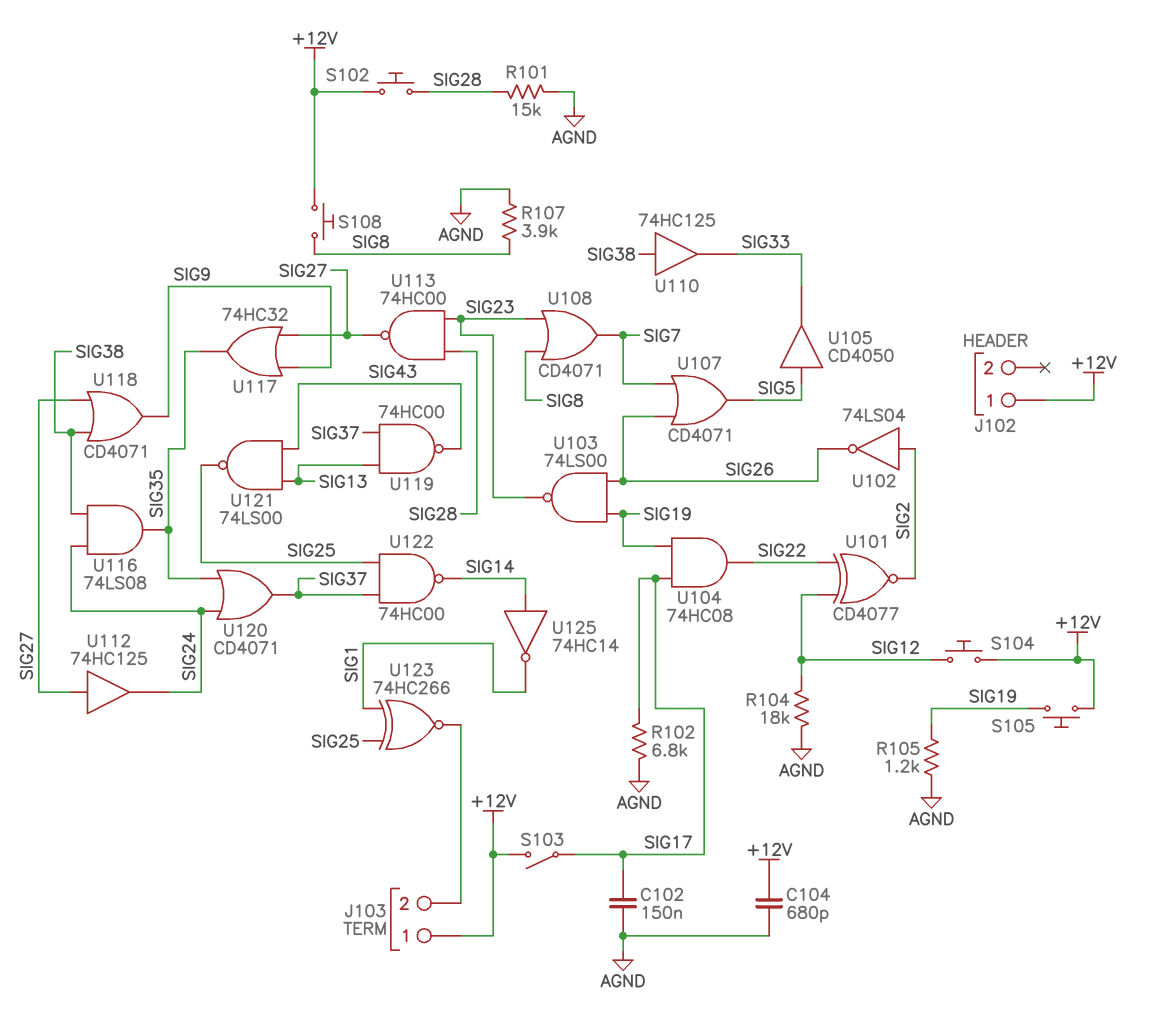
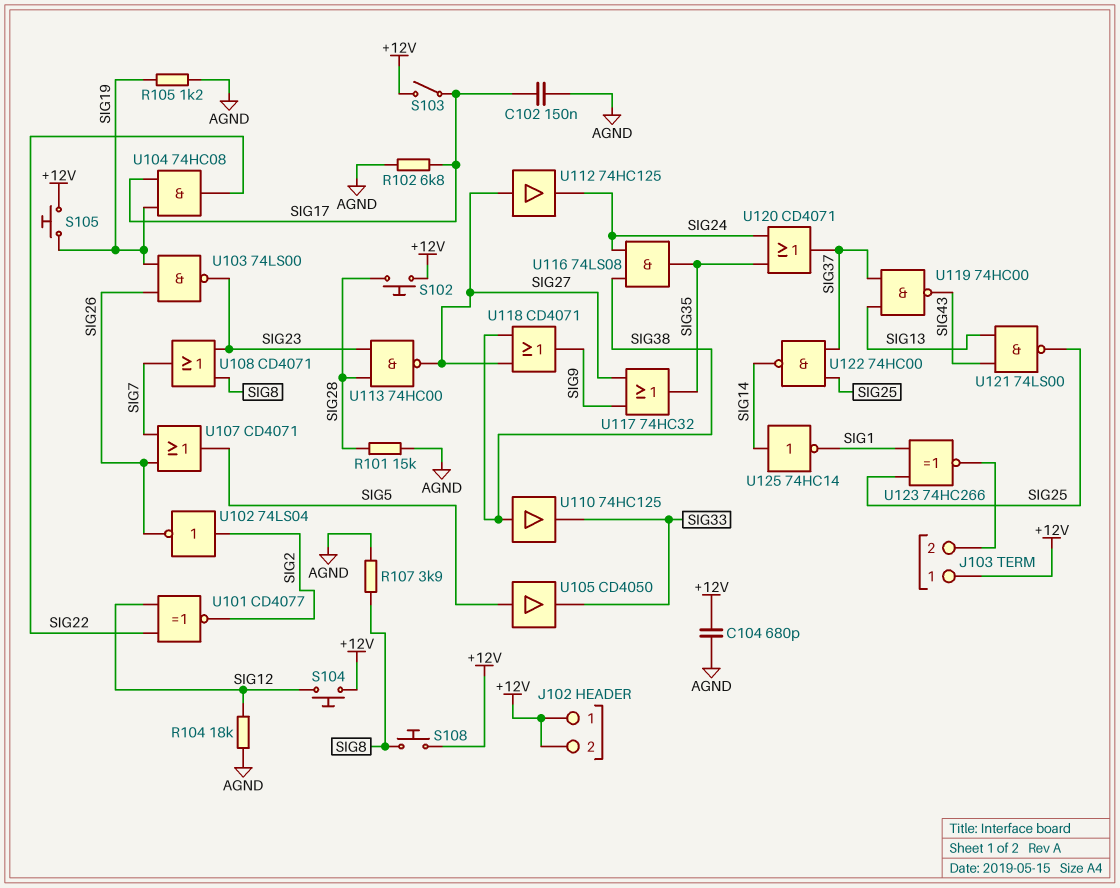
J102 pin 2: none -> +12V

